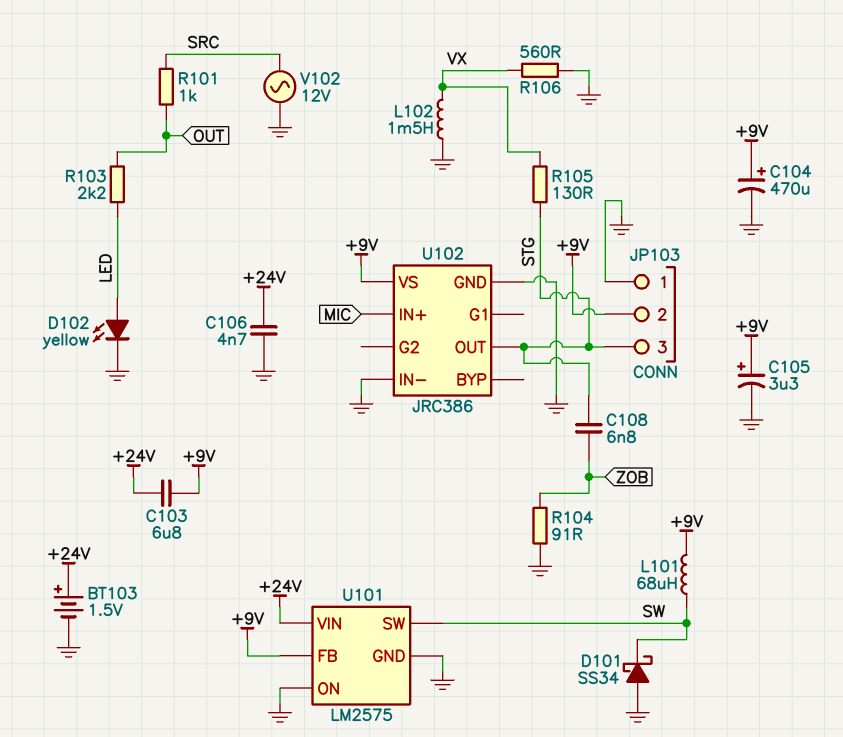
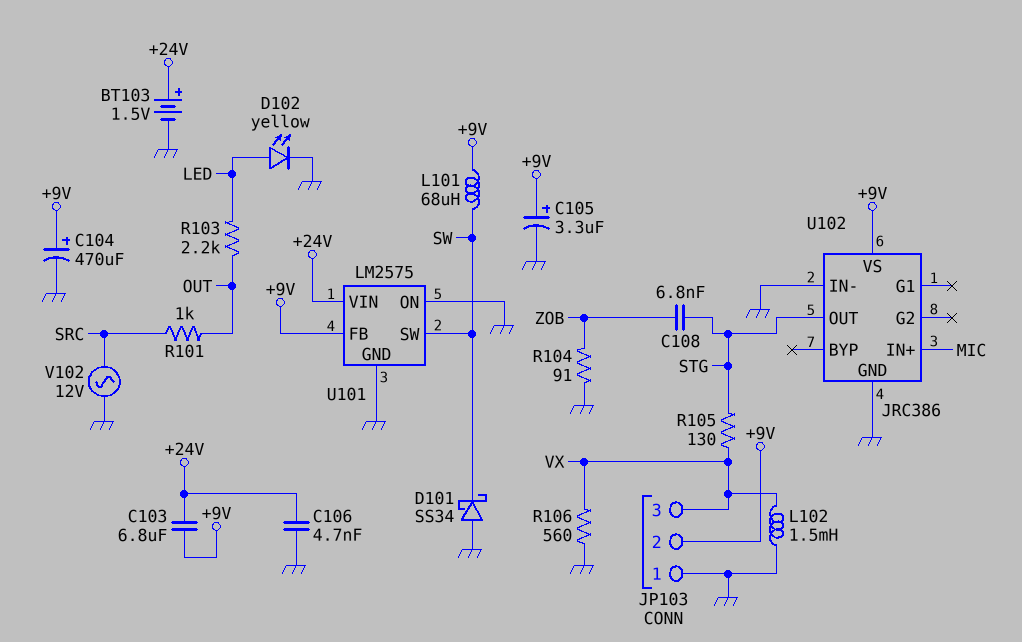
JP103 pin 3: STG -> VX

